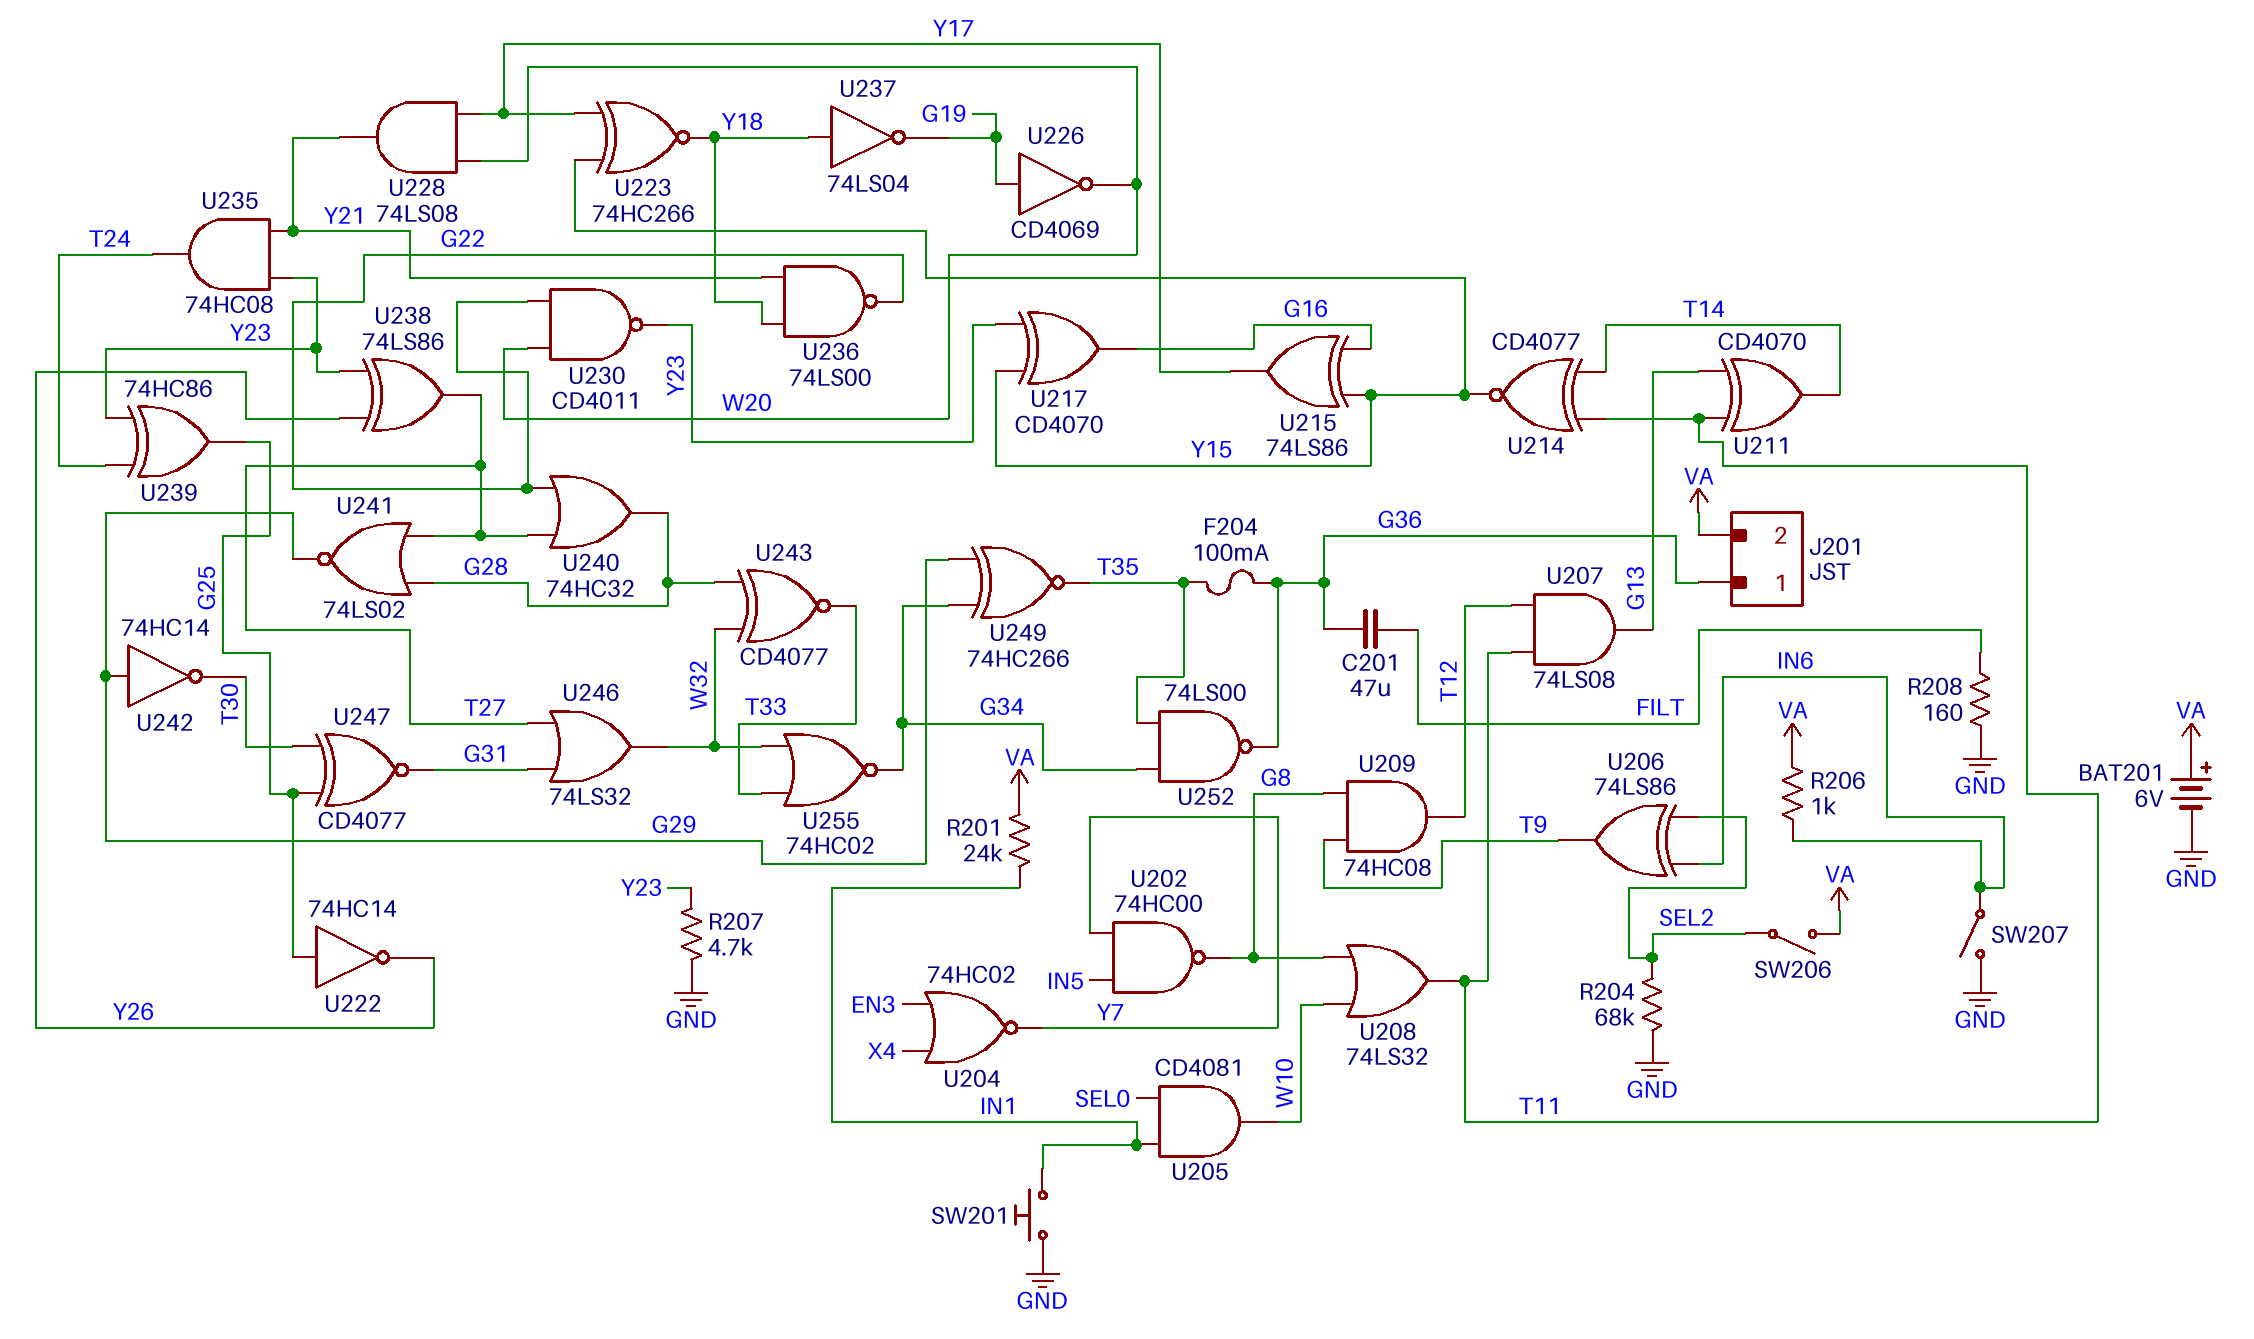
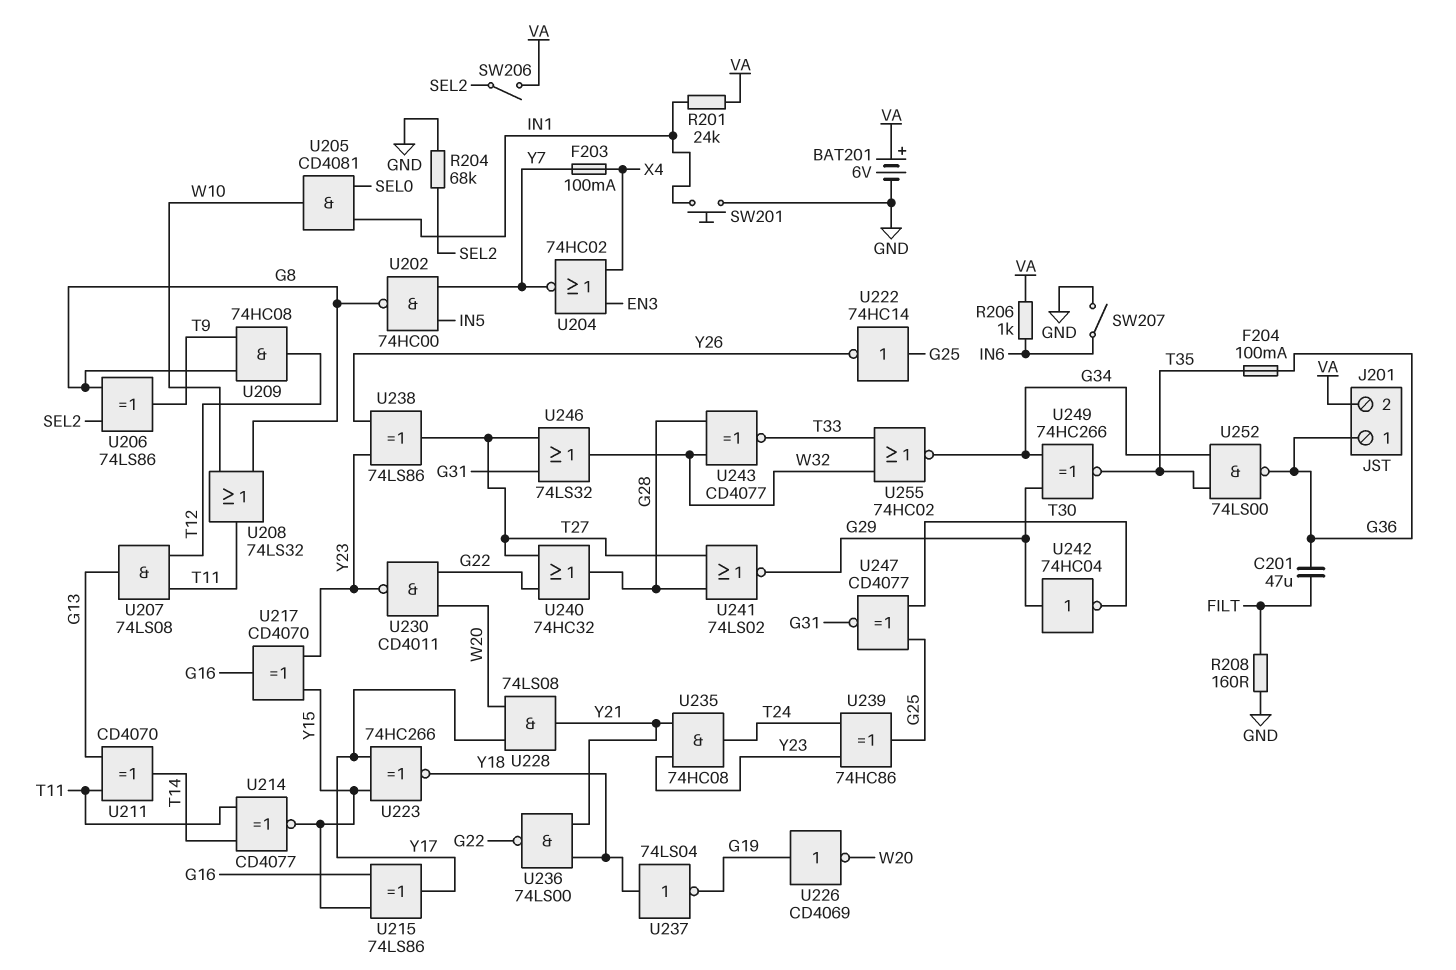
F203: none -> 100mA (X4, Y7)
R207: 4.7k (GND, Y23) -> none
U206: XOR 74LS86 (in IN6, in SEL2, out T9) -> XOR 74LS86 (in G8, in SEL2, out T9)
U242: NOT 74HC14 (in G29, out T30) -> NOT 74HC04 (in G29, out T30)

